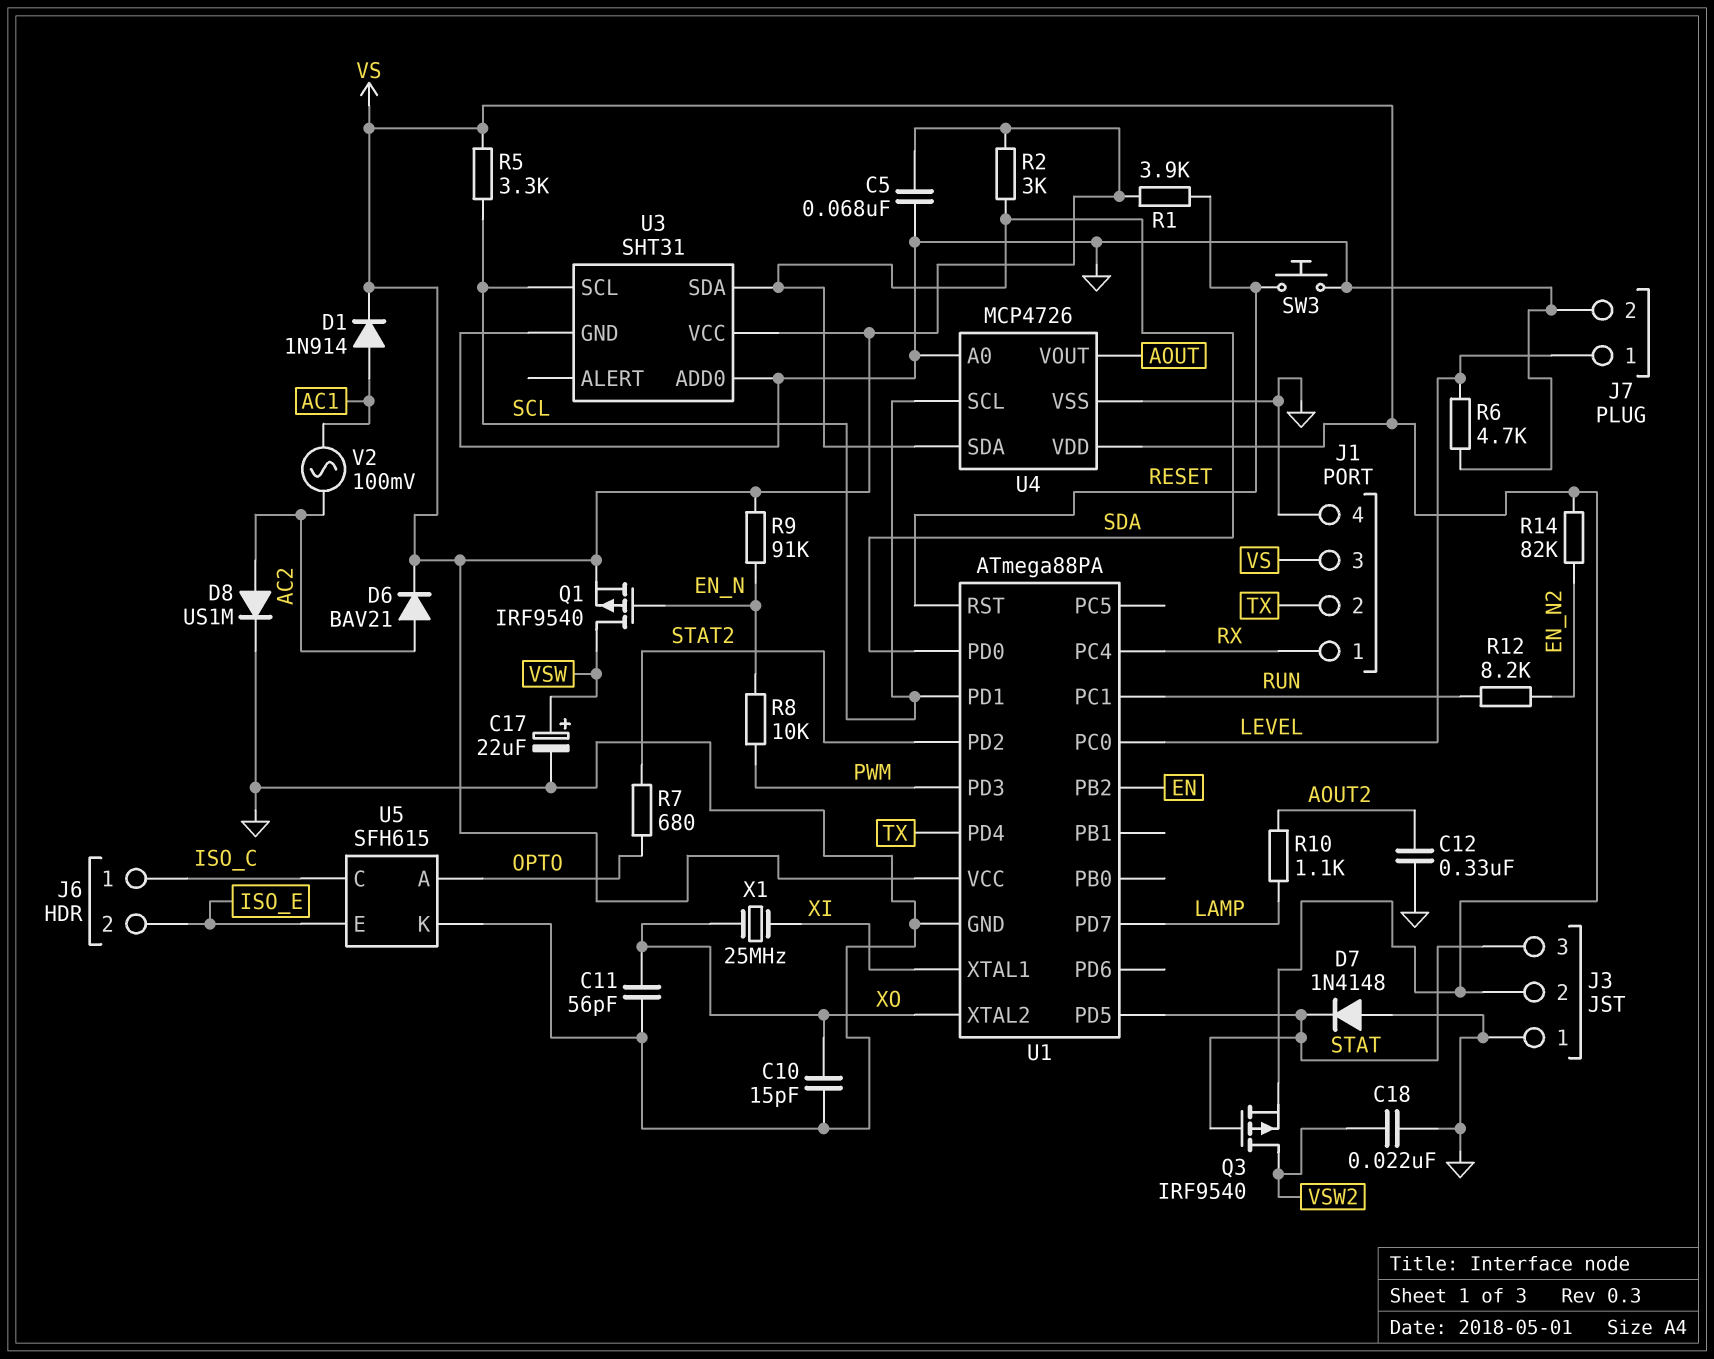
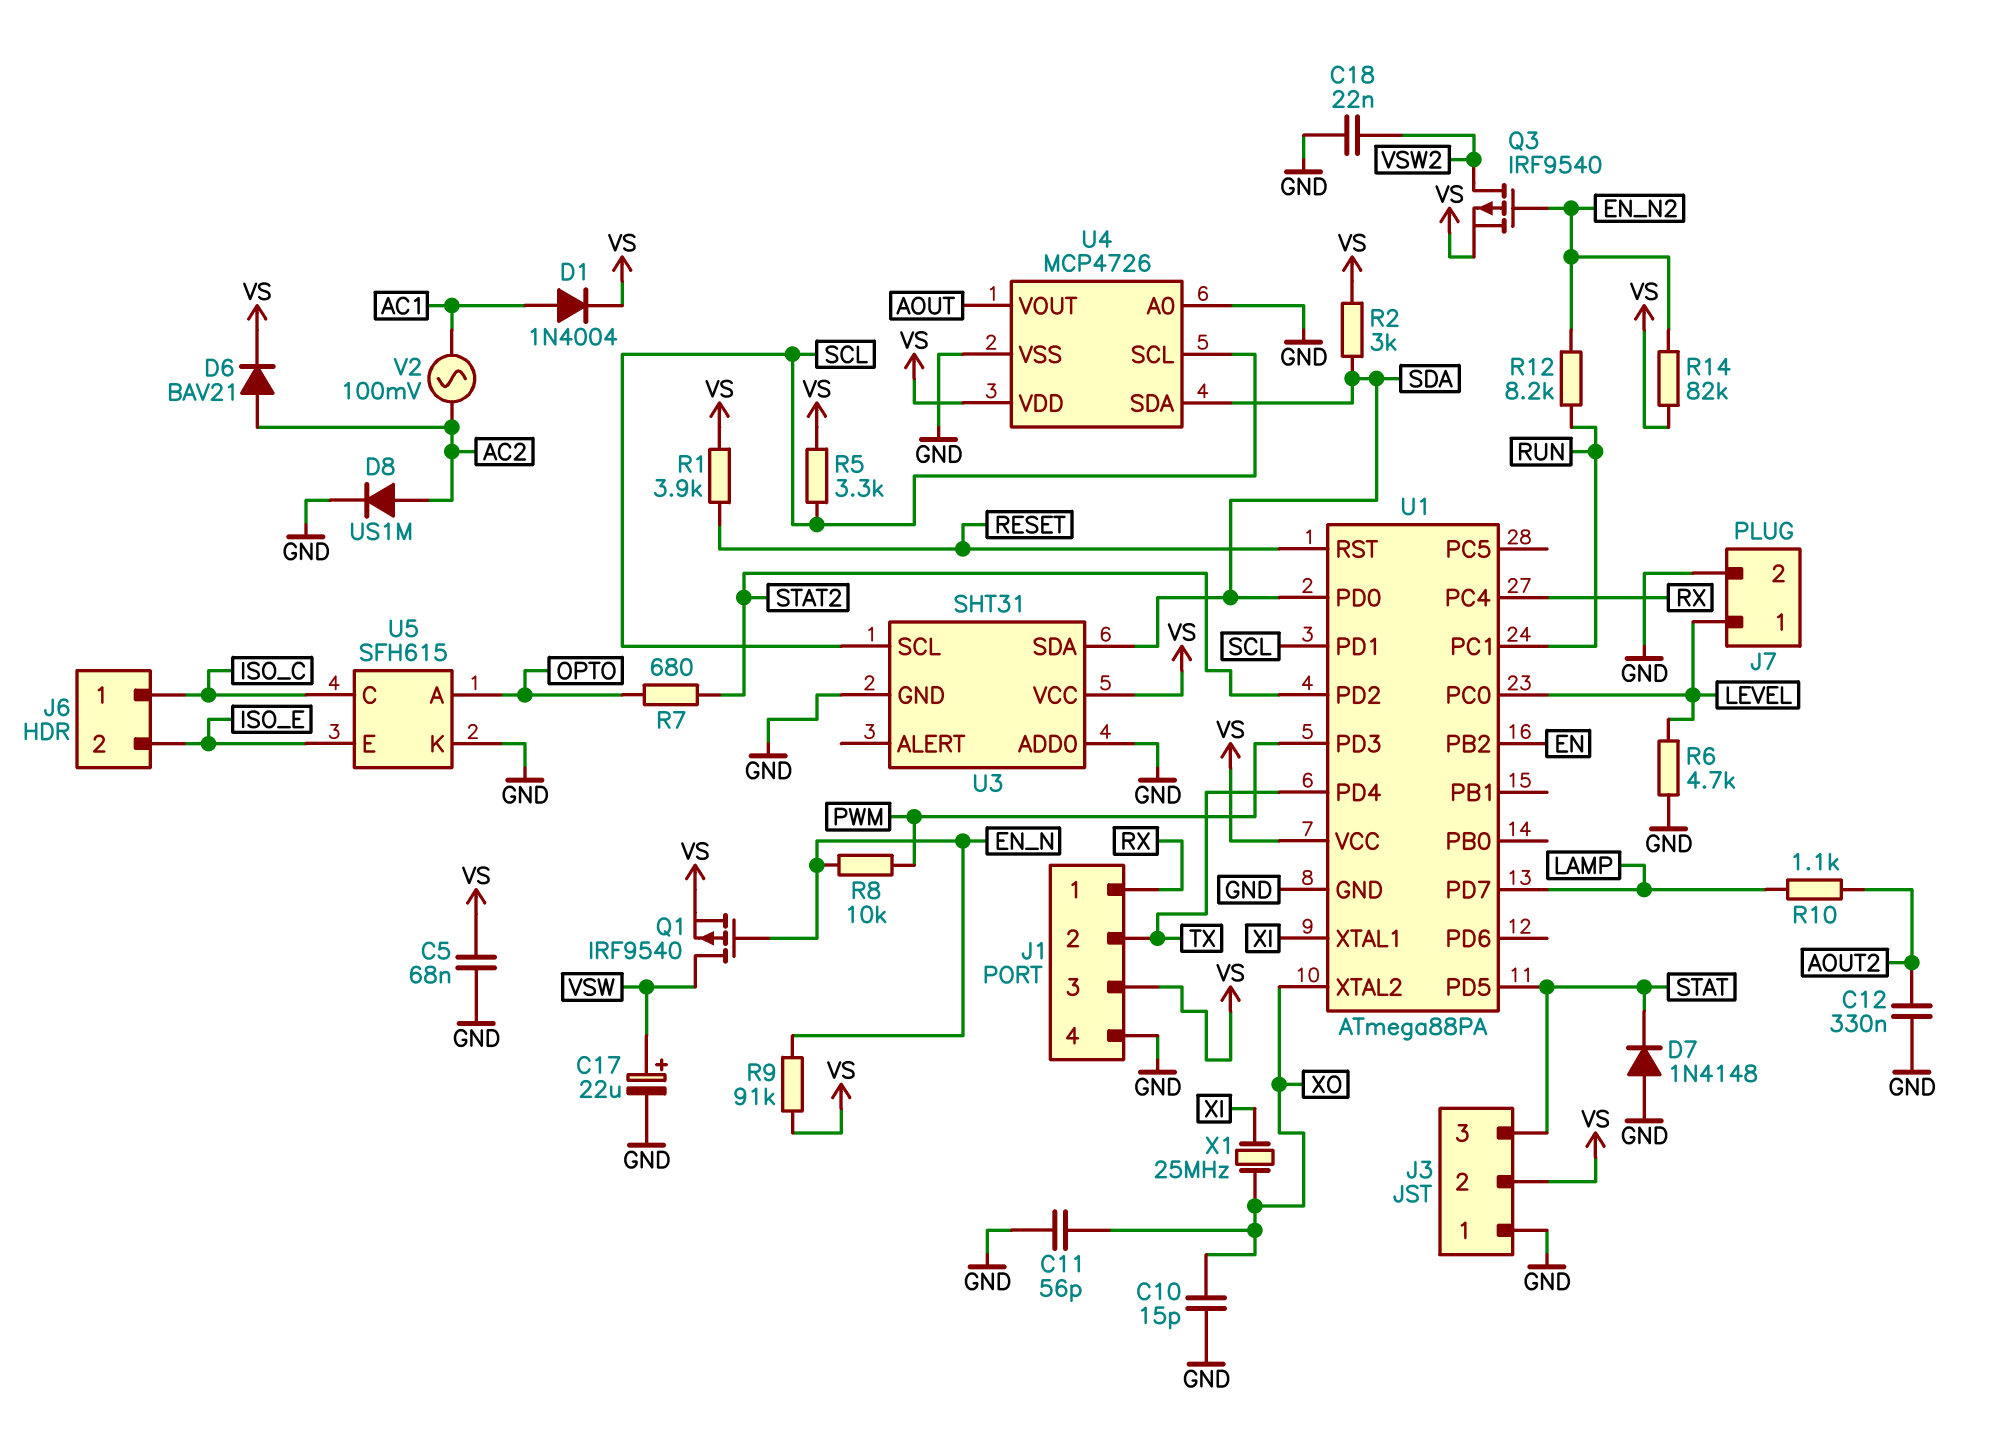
D1: diode 1N914 (A AC1, K VS) -> diode 1N4004 (A AC1, K VS)
Q3: PMOS IRF9540 (G STAT, D VSW2, S VS) -> PMOS IRF9540 (G EN_N2, D VSW2, S VS)
SW3: button (GND, RESET) -> none

